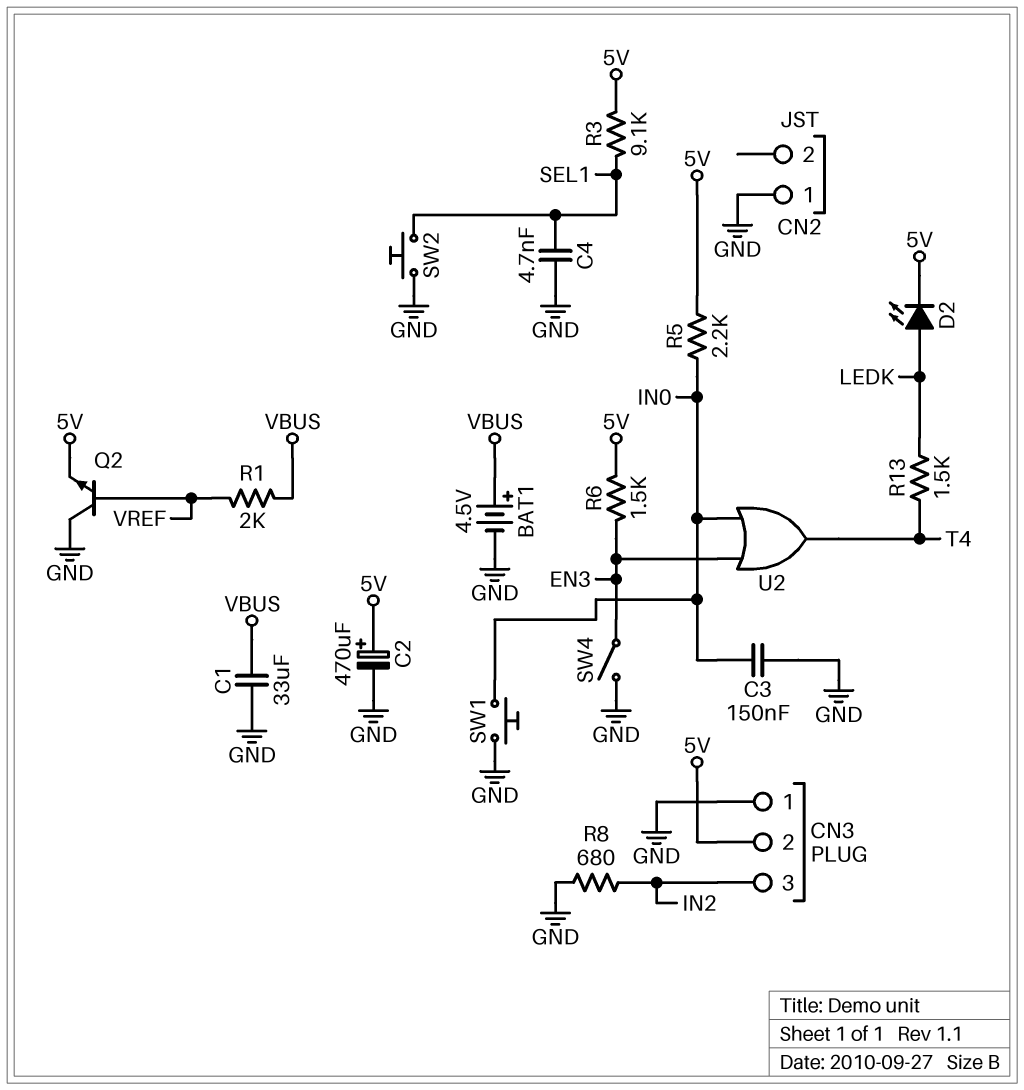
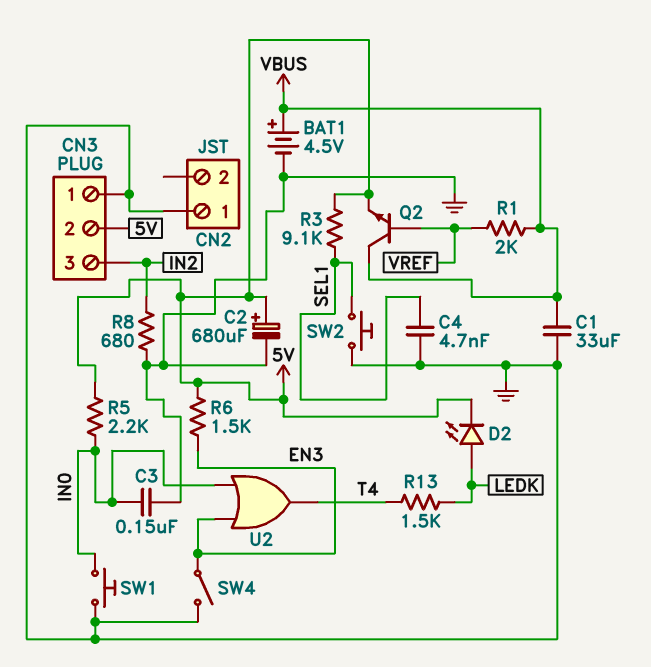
C2: 470uF (plus 5V, minus GND) -> 680uF (plus 5V, minus GND)
Q2: NPN (B VREF, C GND, E 5V) -> NPN (B VREF, C VBUS, E 5V)

